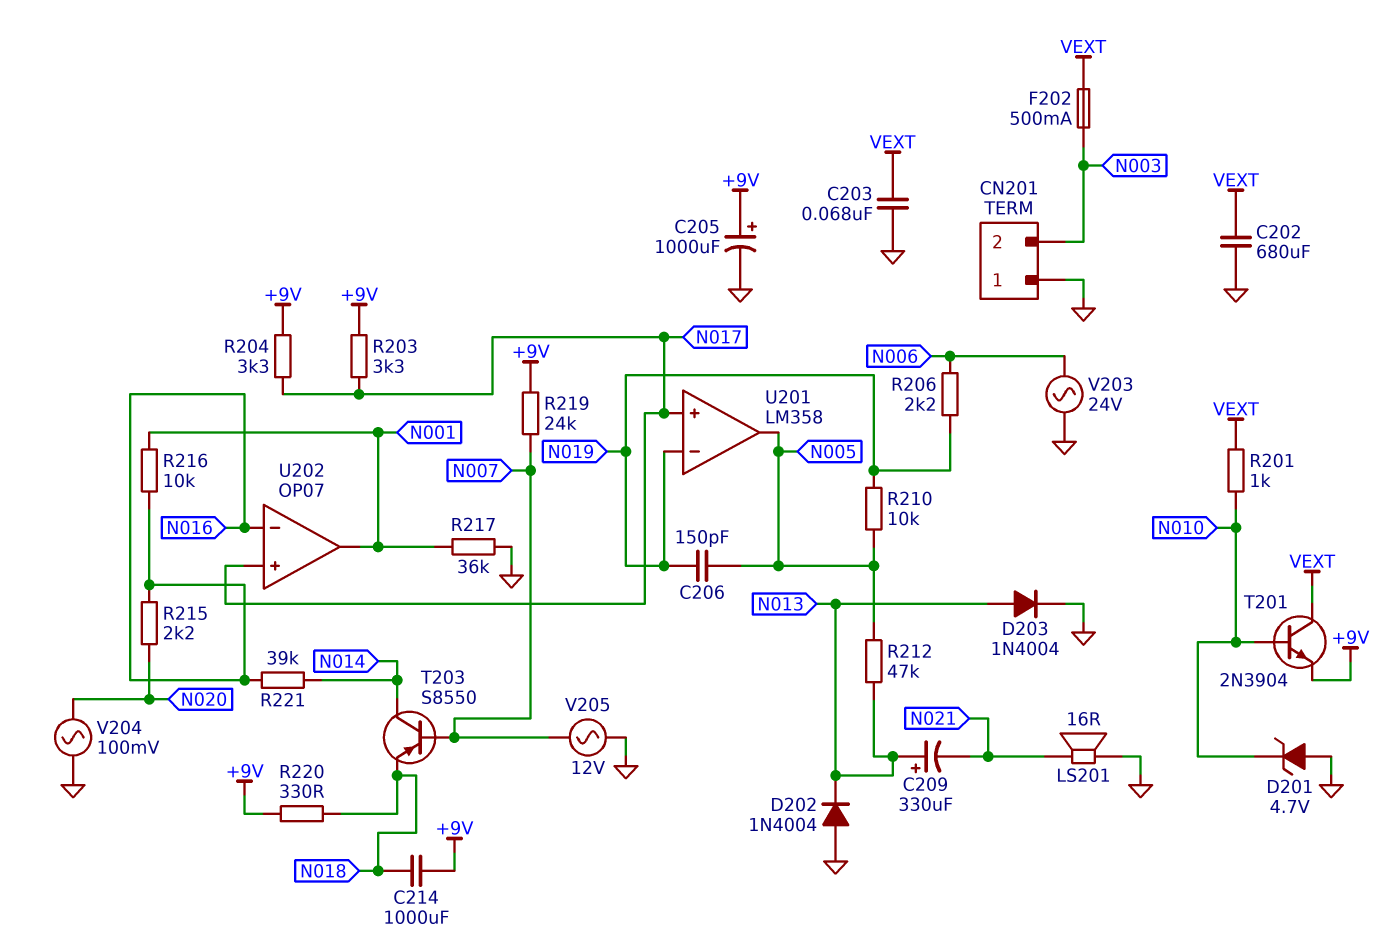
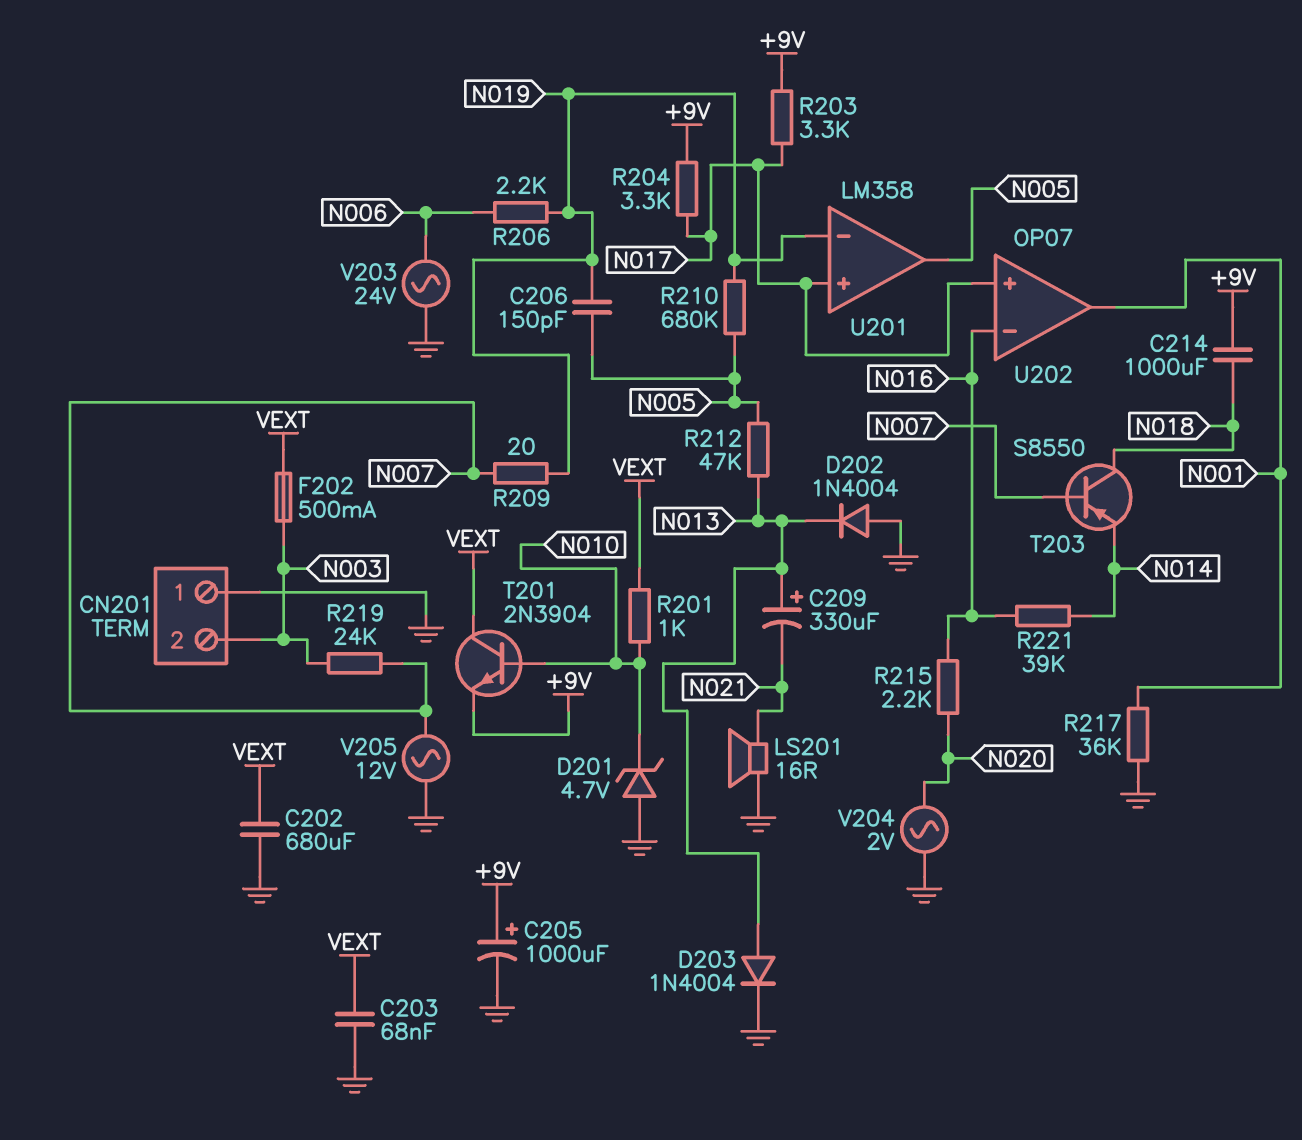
R209: none -> 20 (N007, N019)
R210: 10k (N005, N019) -> 680k (N005, N019)
R216: 10k (N001, N016) -> none
R219: 24k (+9V, N007) -> 24k (N003, N007)
R220: 330 (+9V, N018) -> none
T203: PNP S8550 (B N007, C N014, E N018) -> PNP S8550 (B N007, C N018, E N014)
V204: AC 100mV (GND, N020) -> AC 2V (GND, N020)

